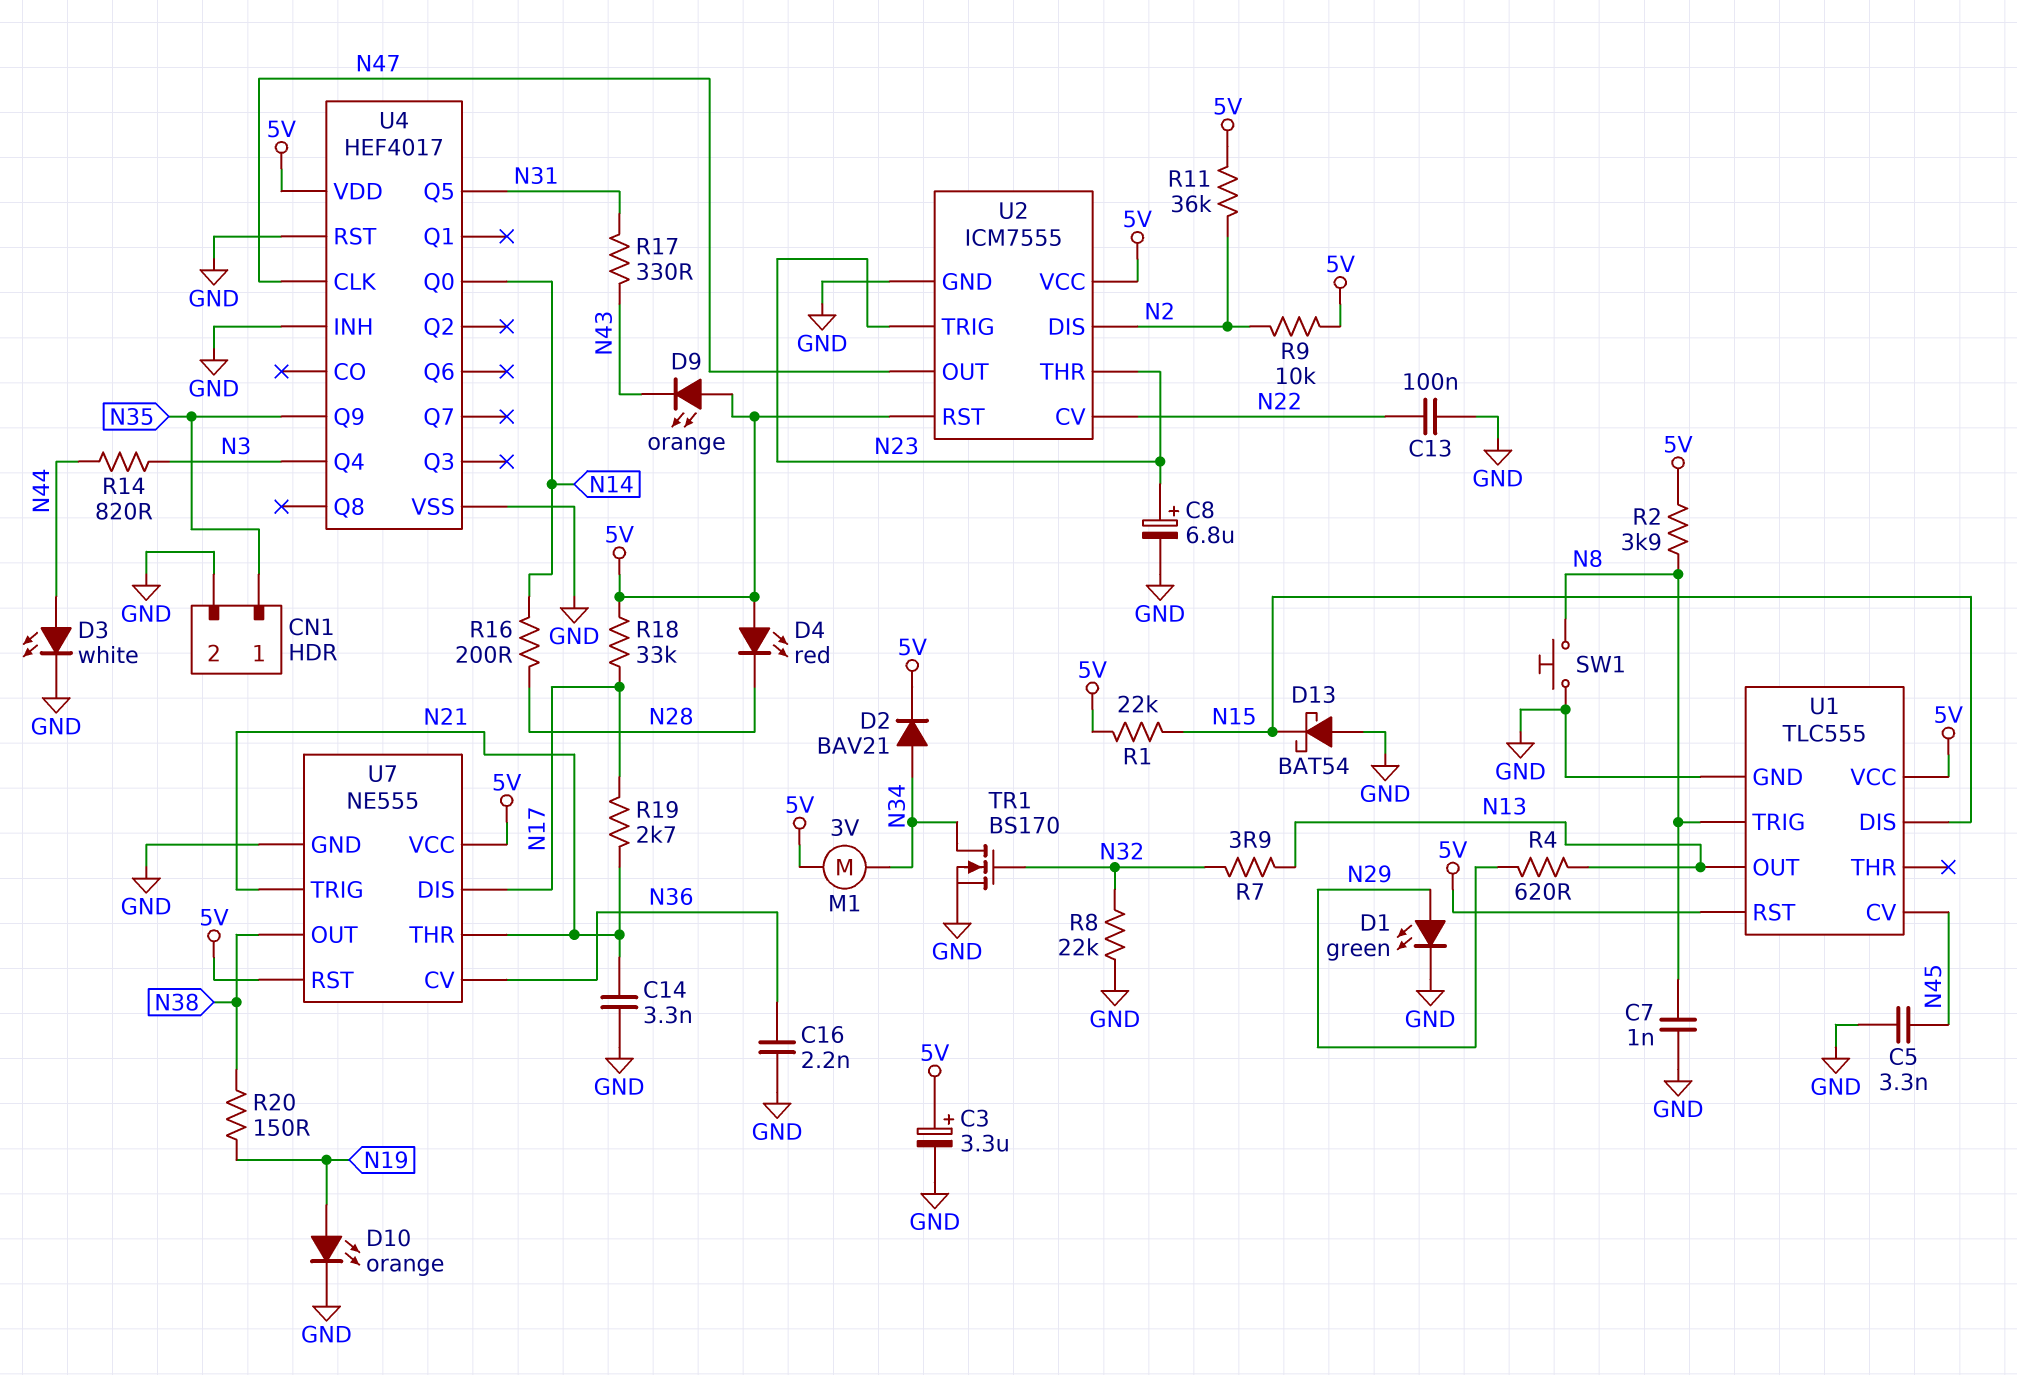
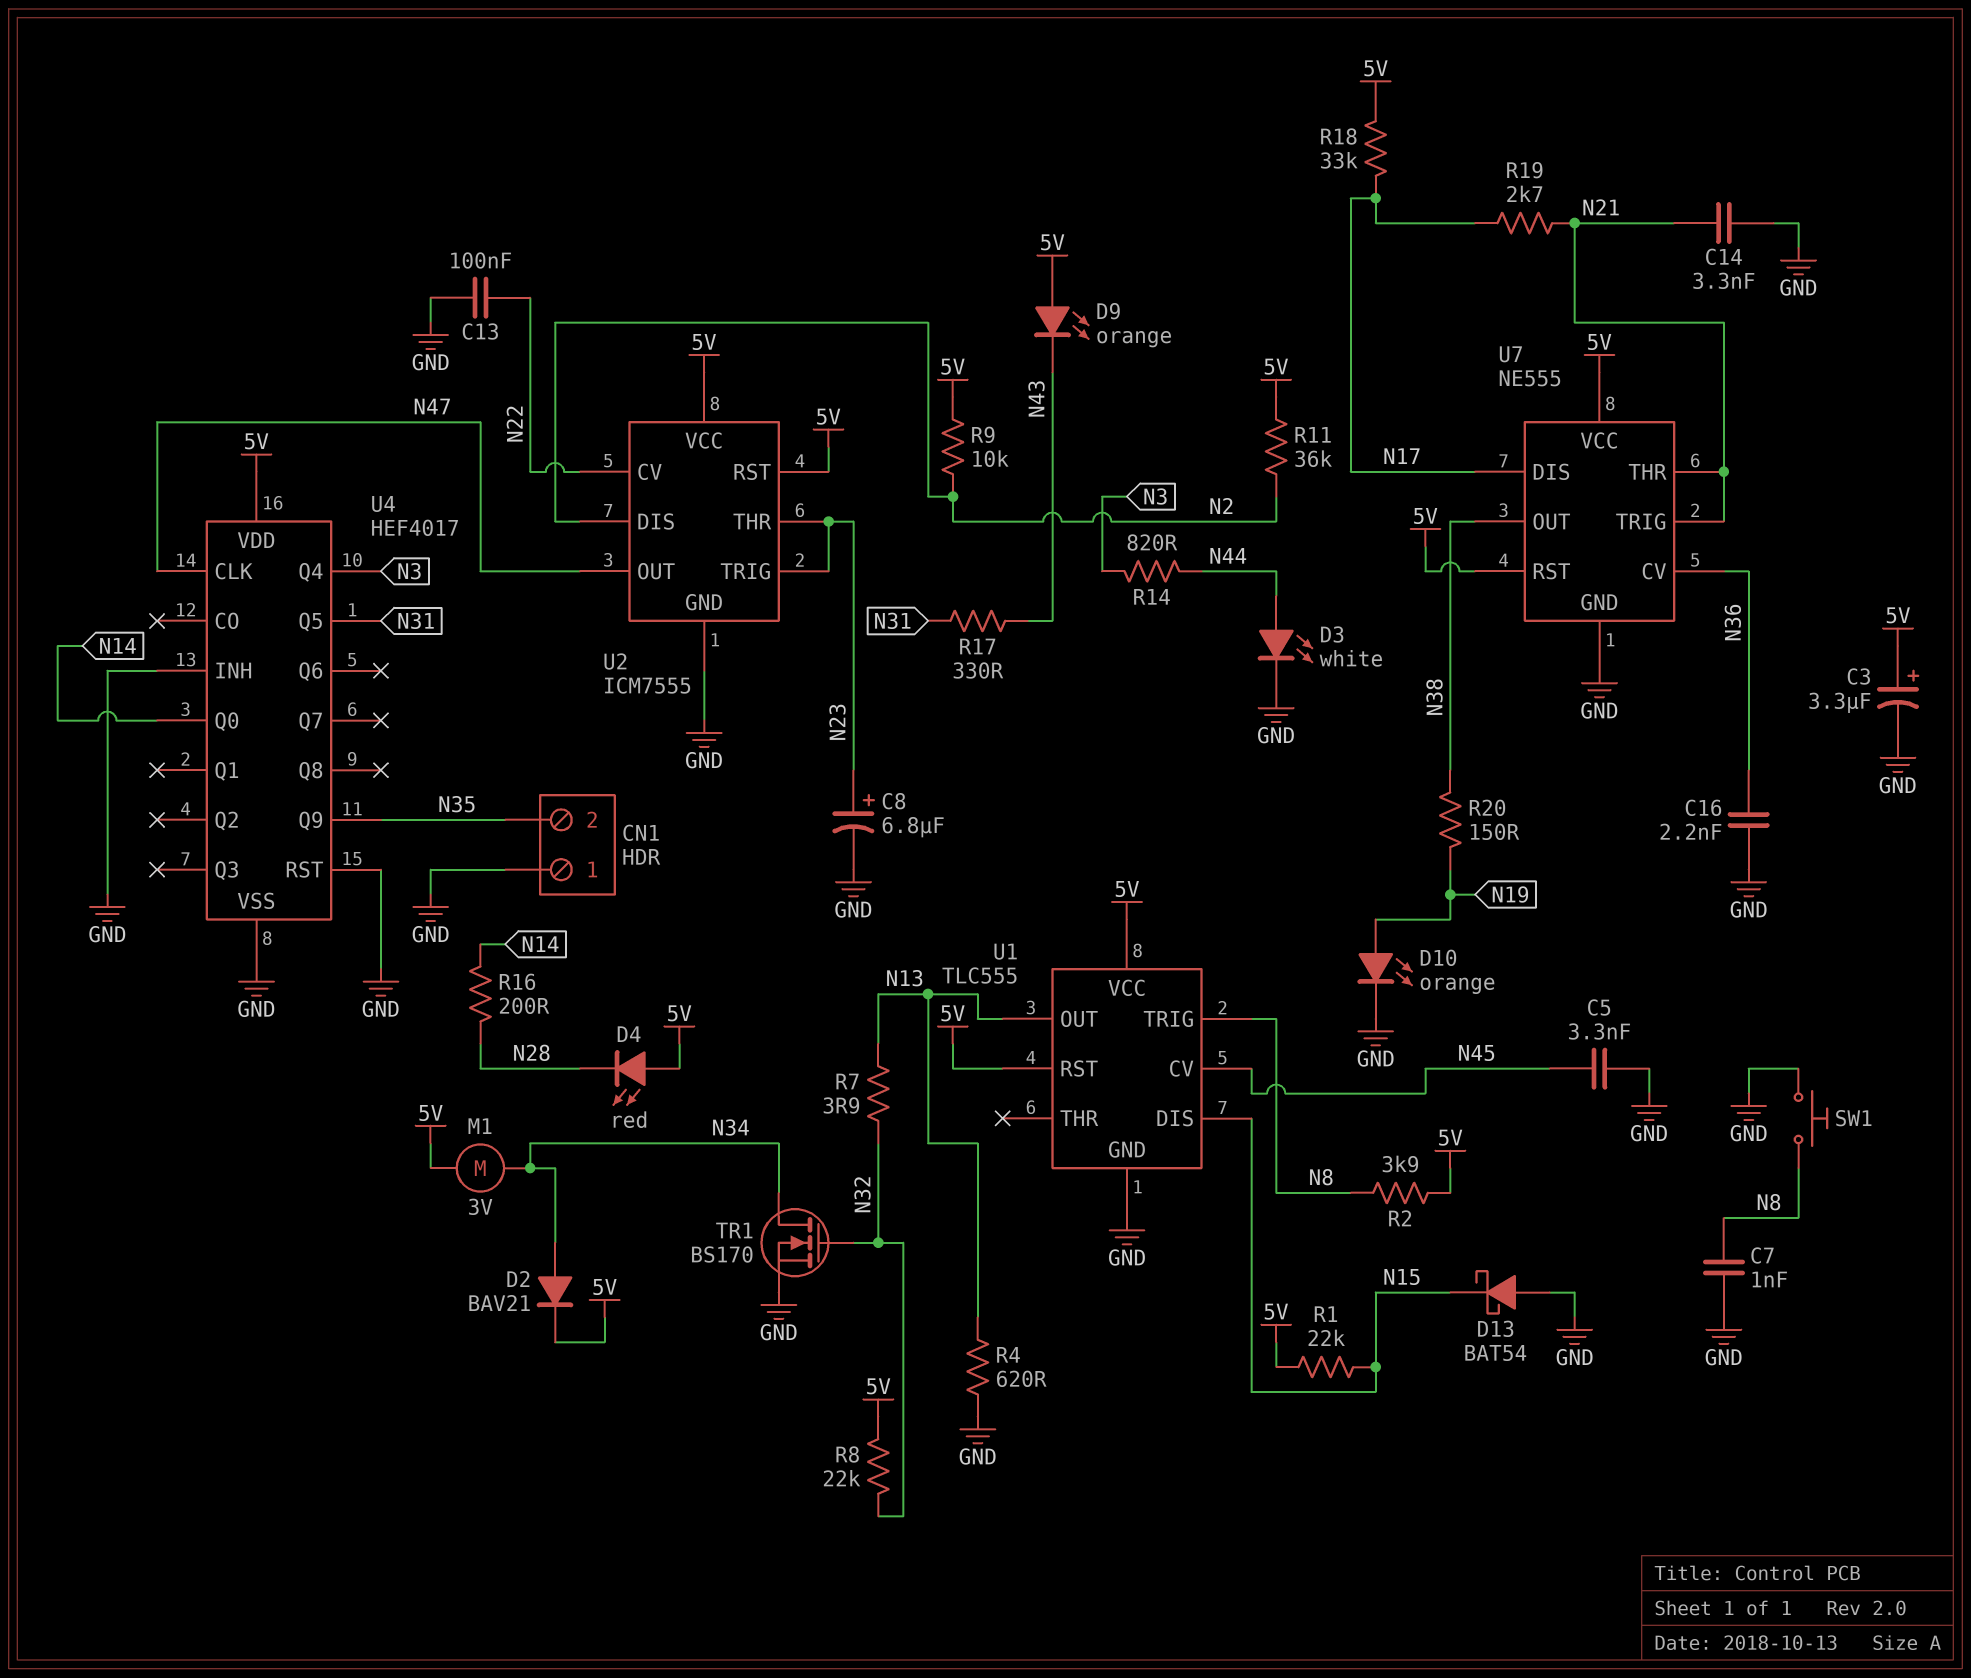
CN1 pin 1: N35 -> GND
CN1 pin 2: GND -> N35
D1: LED green (A N29, K GND) -> none
R4: 620 (N13, N29) -> 620 (GND, N13)
R8: 22k (GND, N32) -> 22k (5V, N32)

